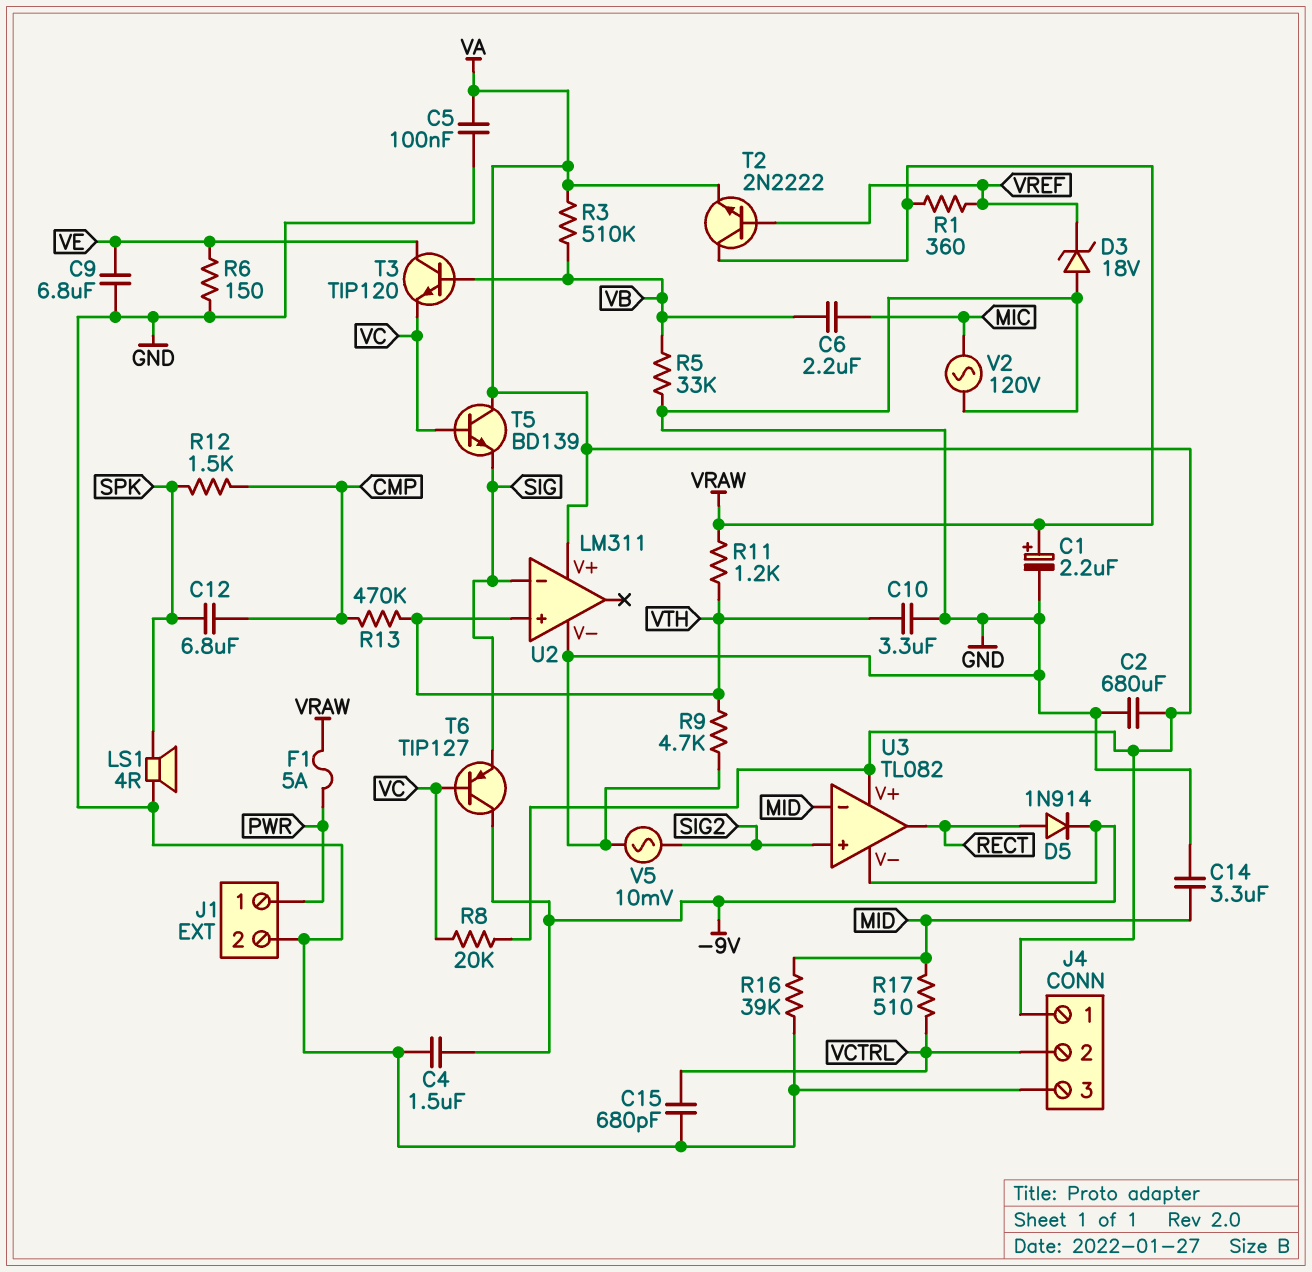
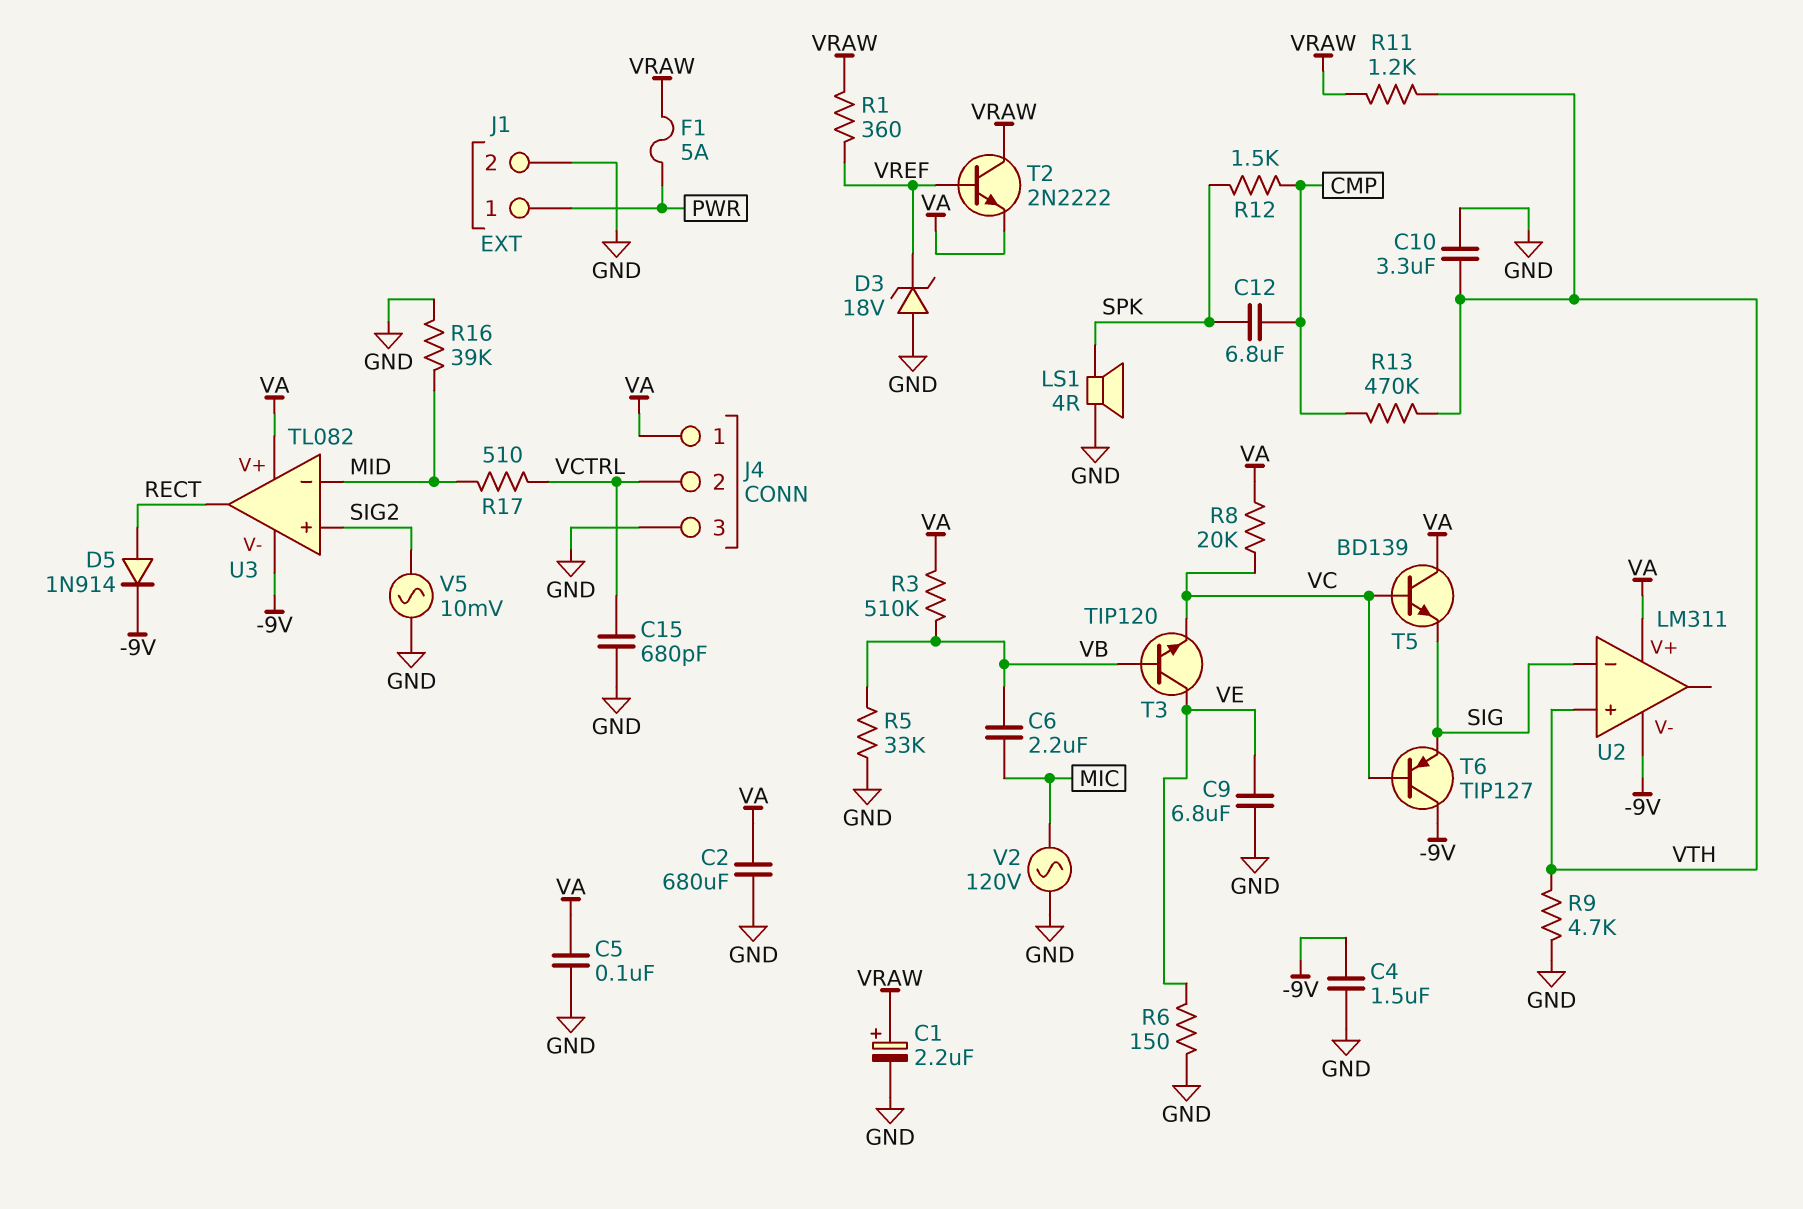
C14: 3.3uF (GND, MID) -> none
U2 pin V-: GND -> -9V

